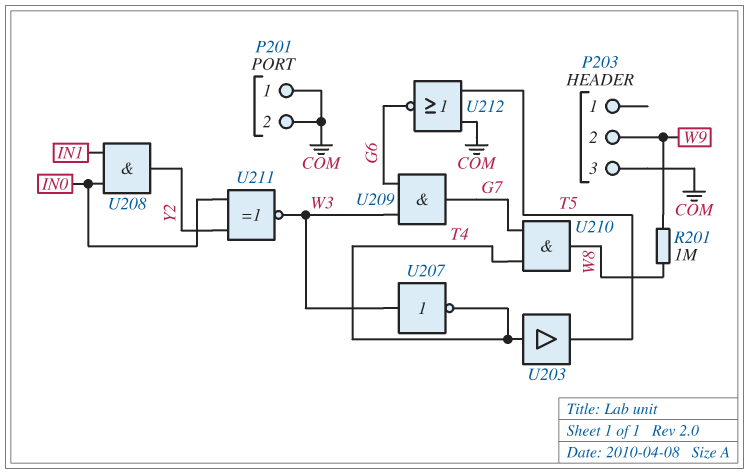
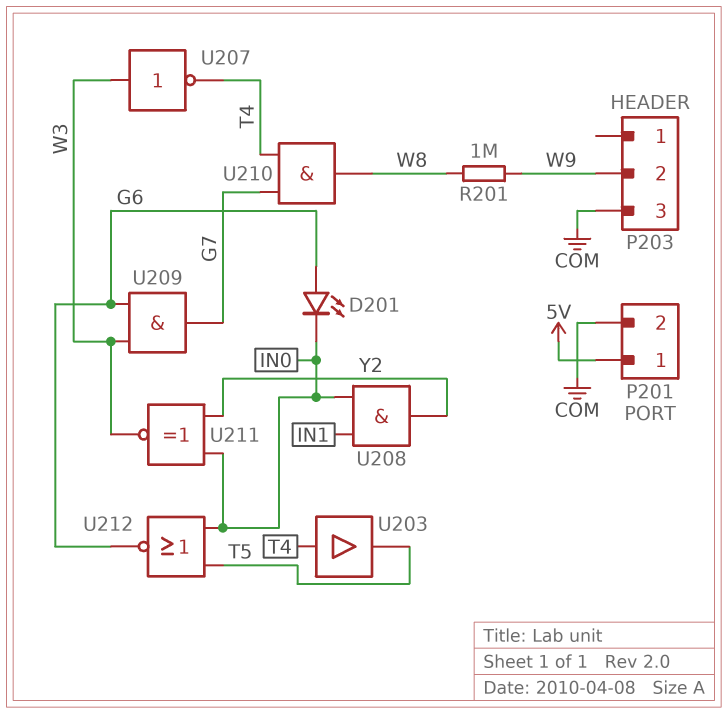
D201: none -> LED (A G6, K IN0)
P201 pin 1: COM -> 5V
U212: NOR (in COM, in T5, out G6) -> NOR (in IN0, in T5, out G6)

